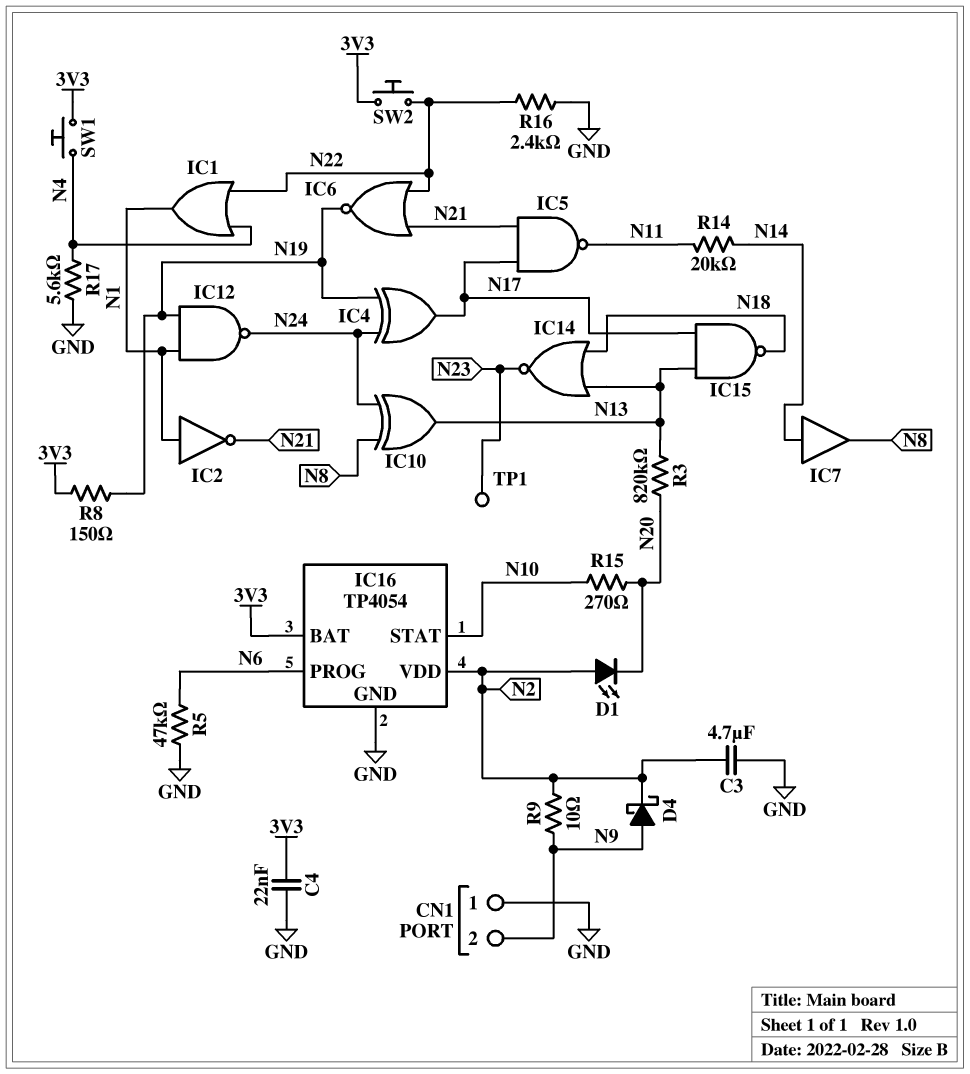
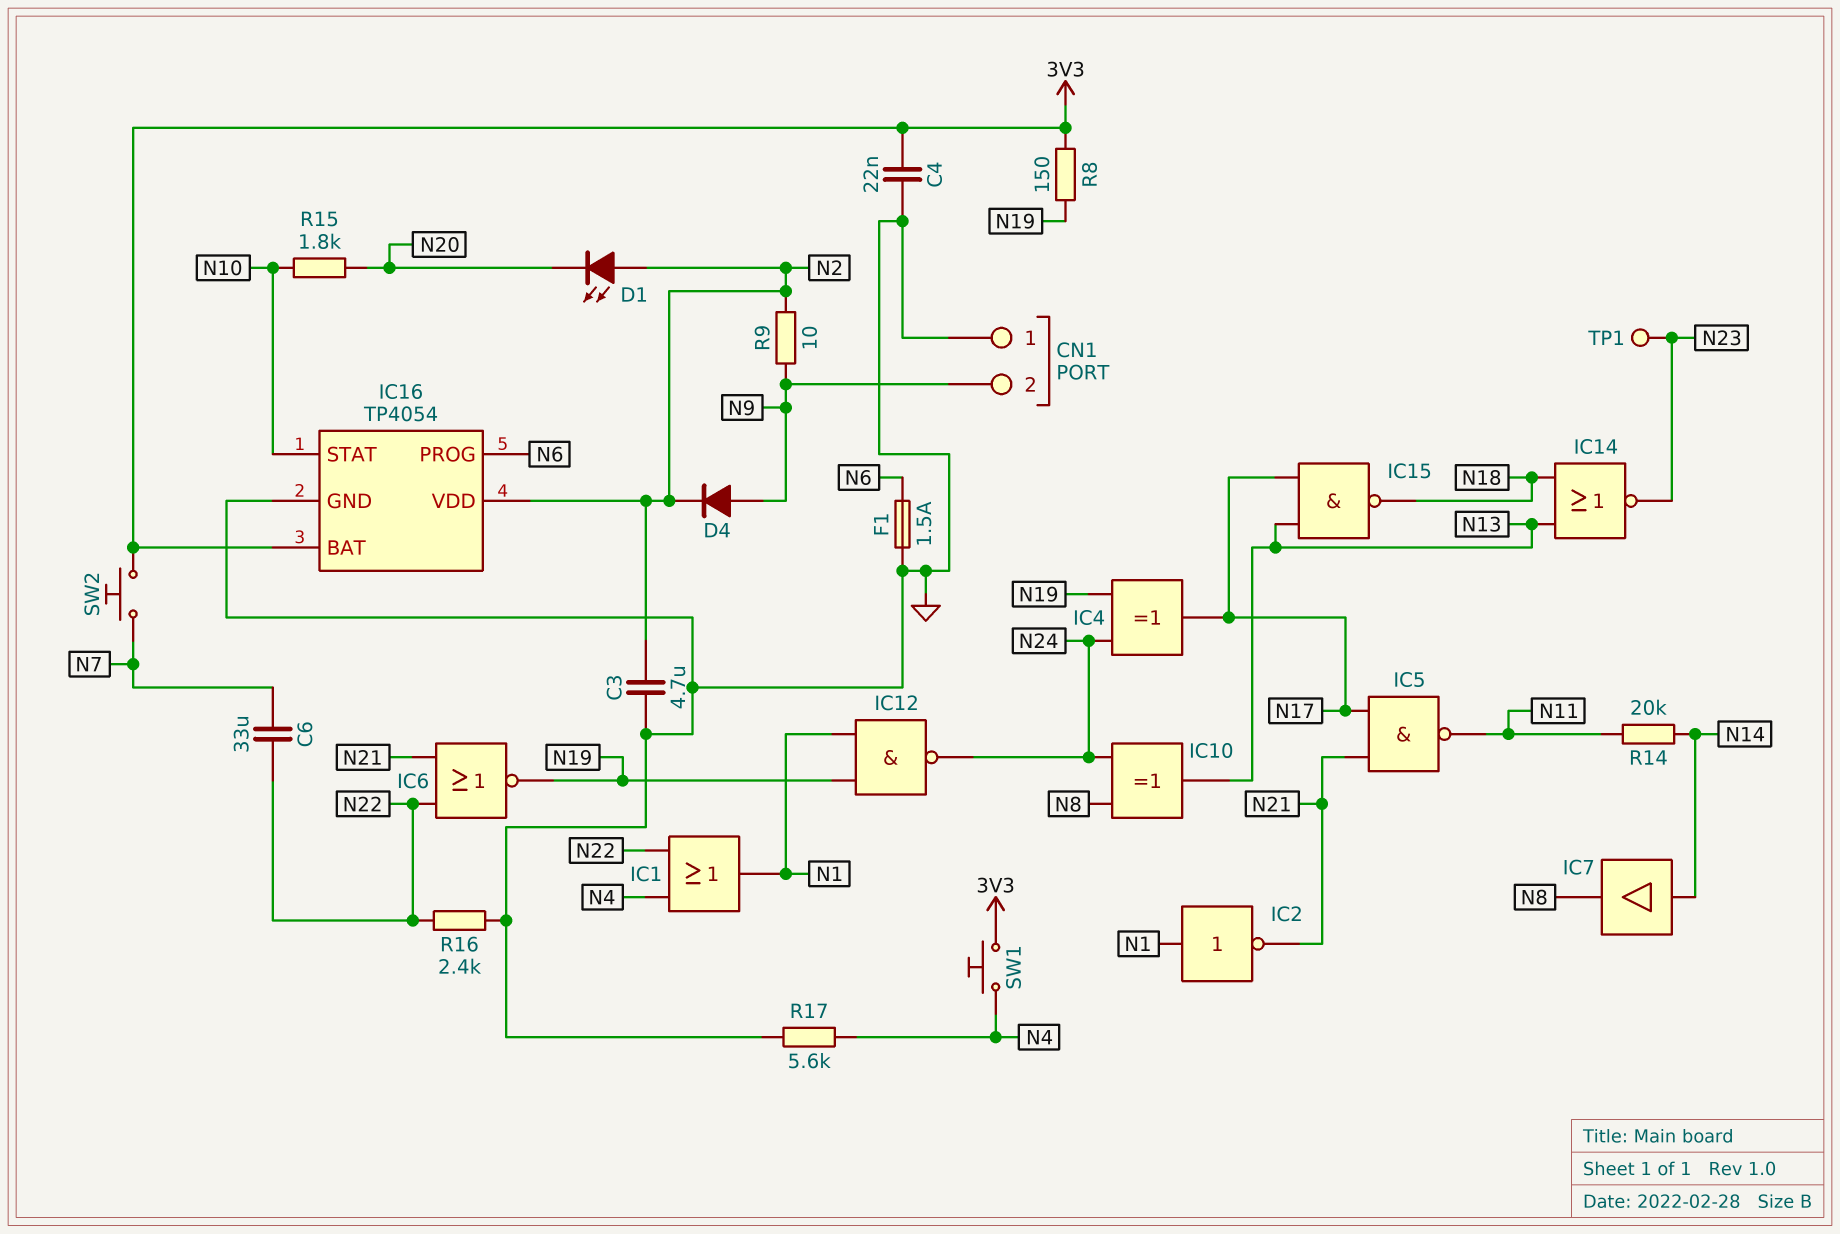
C6: none -> 33uF (N7, N22)
D4: schottky (A N9, K N2) -> diode (A N9, K N2)
F1: none -> 1.5A (GND, N6)
R3: 820k (N13, N20) -> none
R5: 47k (GND, N6) -> none
R15: 270 (N10, N20) -> 1.8k (N10, N20)
SW2: button (3V3, N22) -> button (3V3, N7)

